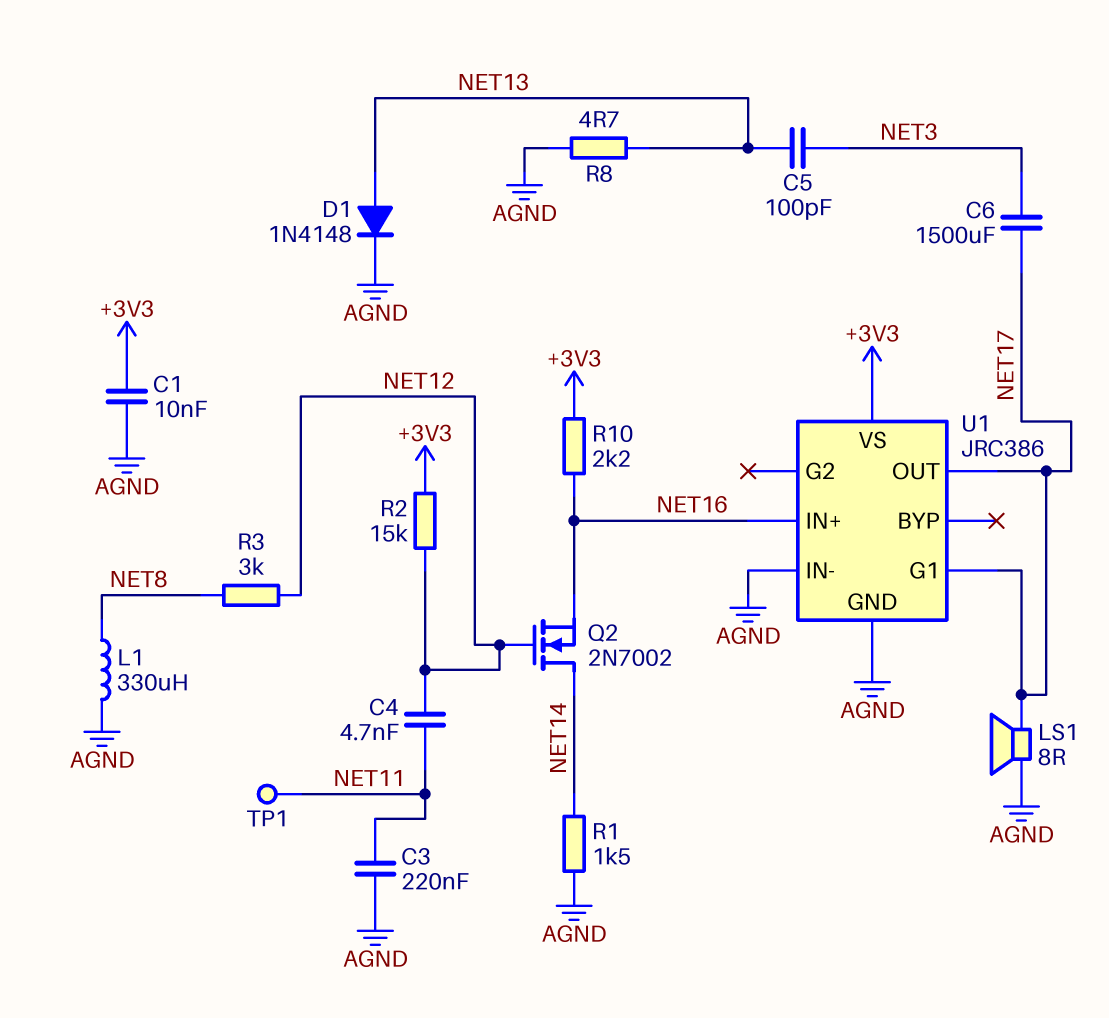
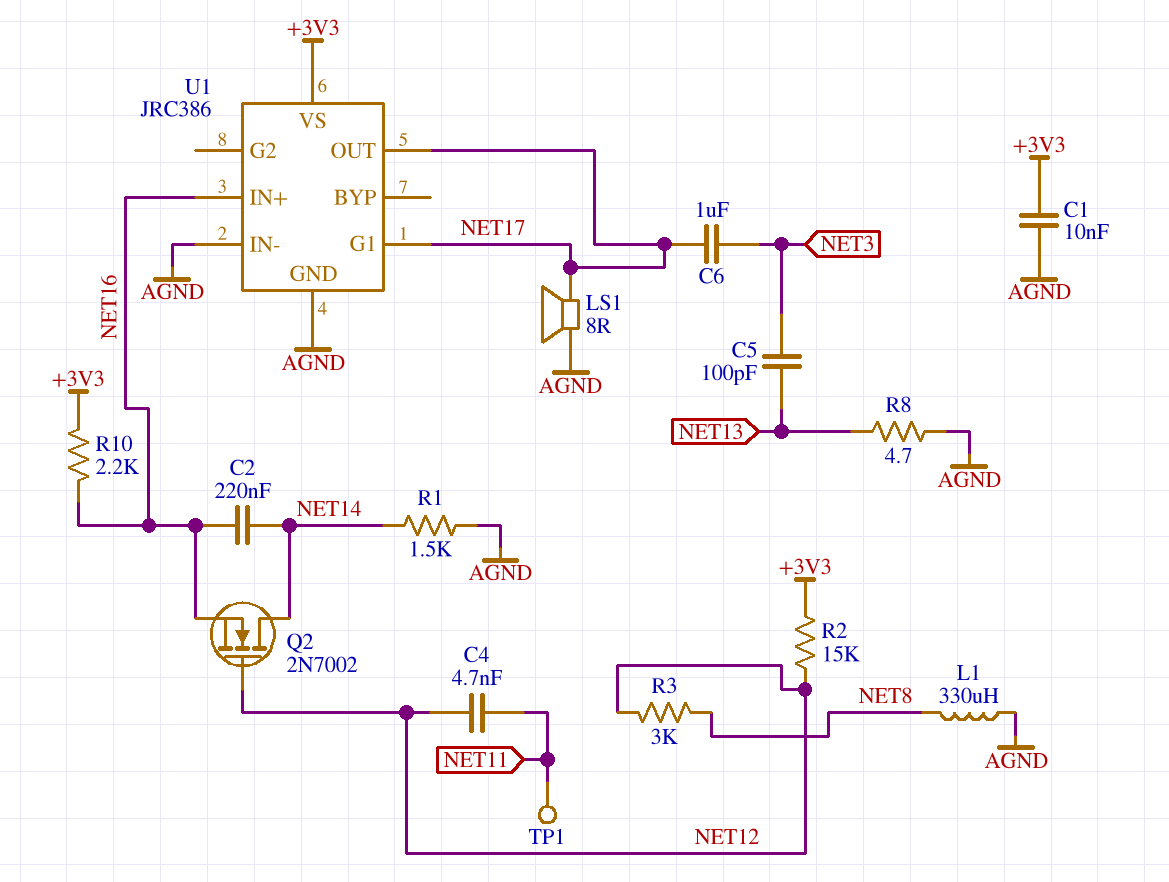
C2: none -> 220nF (NET14, NET16)
C3: 220nF (AGND, NET11) -> none
C6: 1500uF (NET3, NET17) -> 1uF (NET3, NET17)
D1: diode 1N4148 (A NET13, K AGND) -> none

